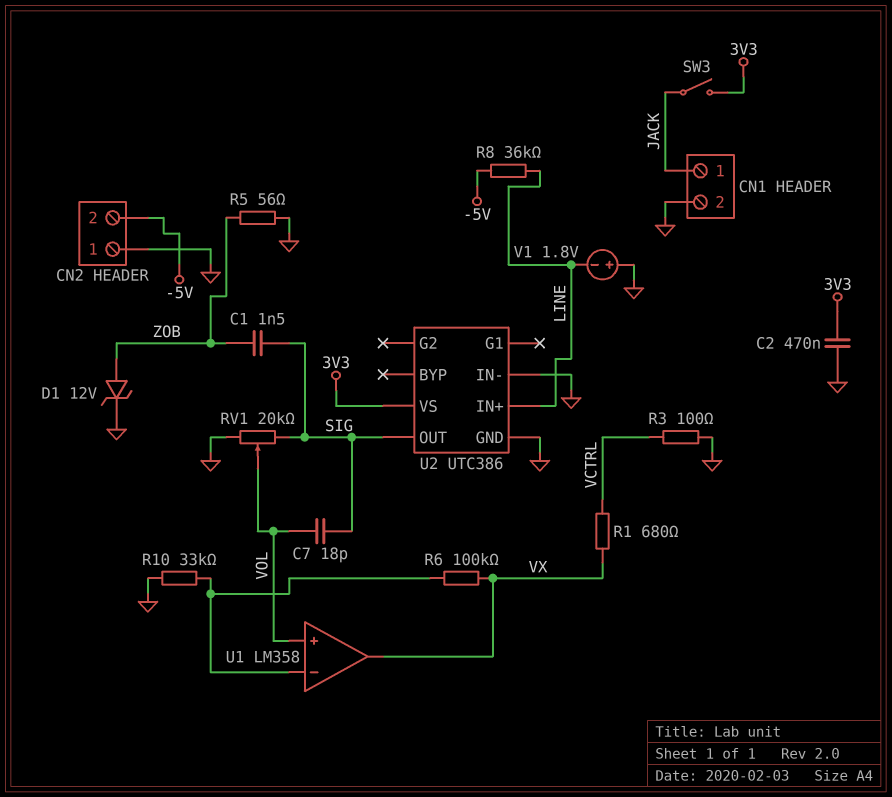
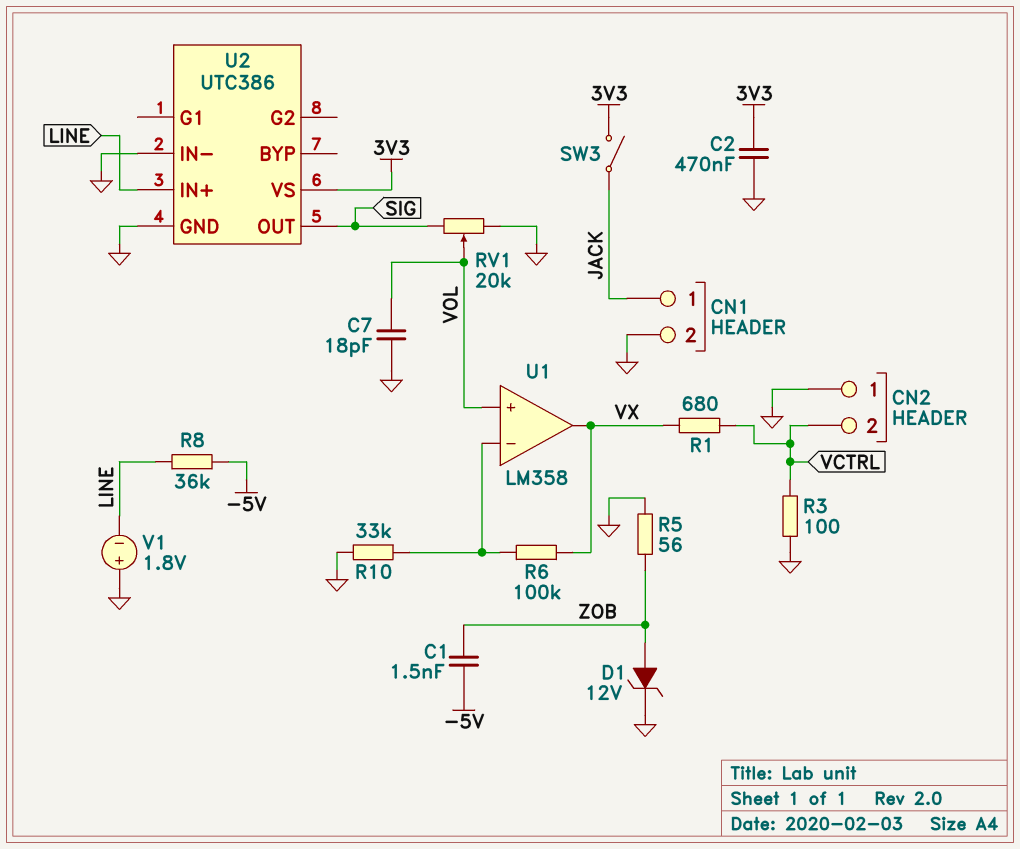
C1: 1.5nF (SIG, ZOB) -> 1.5nF (-5V, ZOB)
C7: 18pF (SIG, VOL) -> 18pF (GND, VOL)
CN2 pin 2: -5V -> VCTRL

